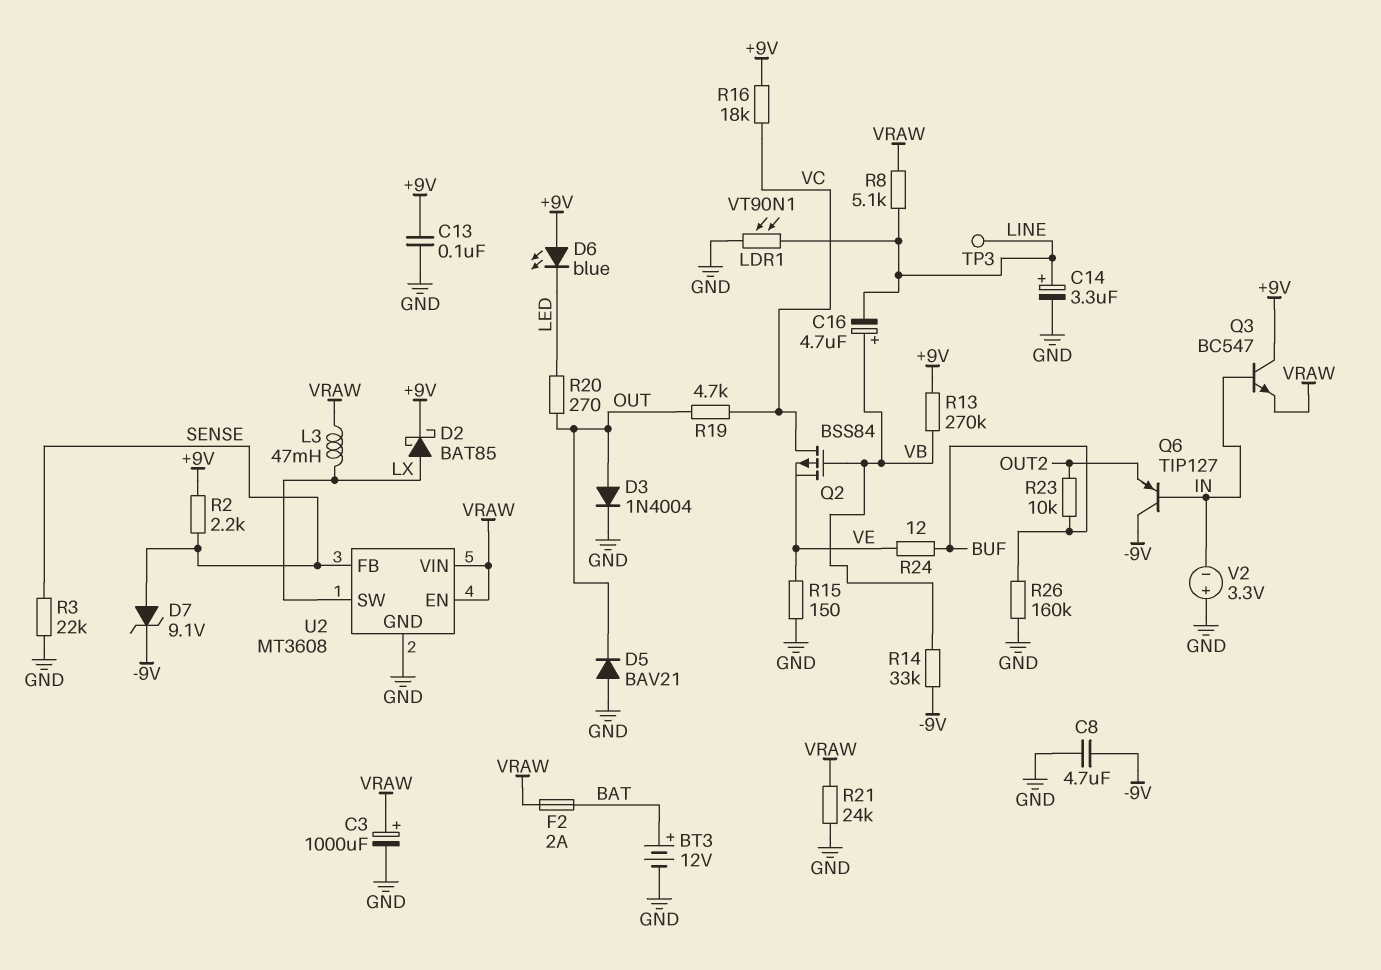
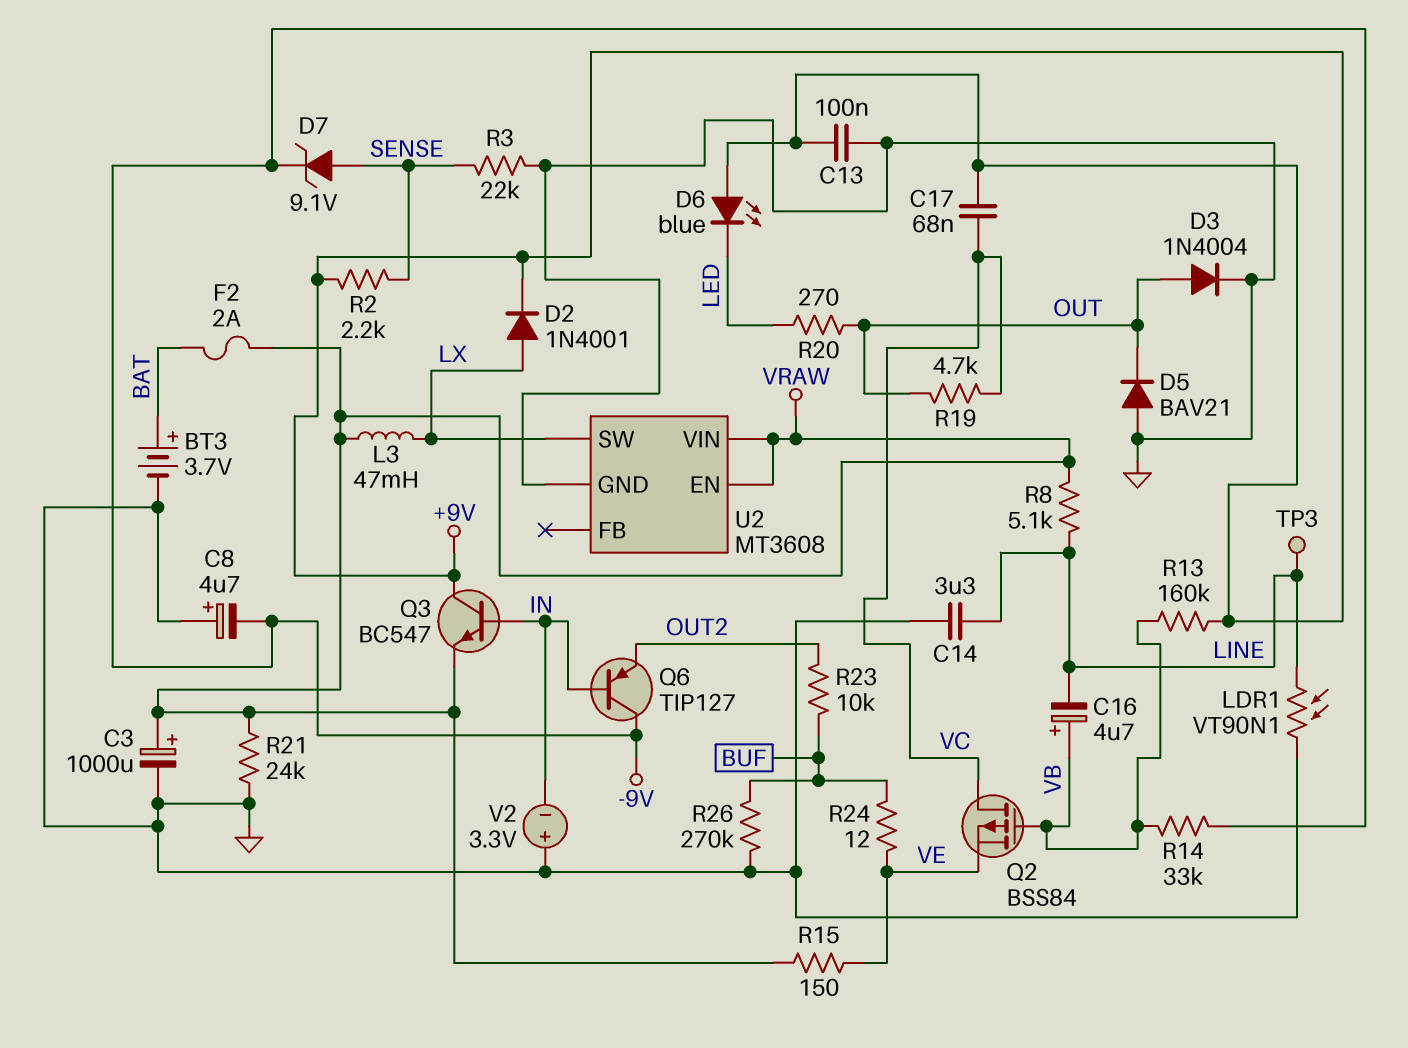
BT3: 12V (plus BAT, minus GND) -> 3.7V (plus BAT, minus GND)
C8: 4.7uF (-9V, GND) -> 4.7uF (plus GND, minus -9V)
C14: 3.3uF (plus LINE, minus GND) -> 3.3uF (GND, LINE)
C17: none -> 68nF (+9V, VC)
D2: schottky BAT85 (A LX, K +9V) -> diode 1N4001 (A LX, K +9V)
R13: 270k (+9V, VB) -> 160k (+9V, VB)
R15: 150 (GND, VE) -> 150 (VE, VRAW)
R16: 18k (+9V, VC) -> none
R26: 160k (BUF, GND) -> 270k (BUF, GND)
U2 pin FB: SENSE -> none

